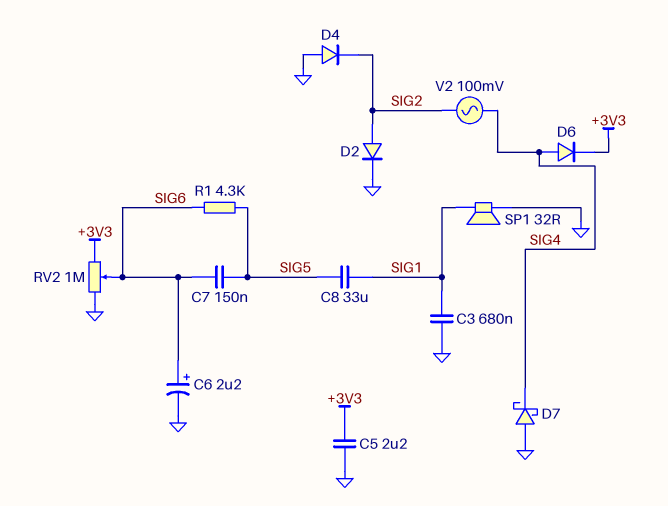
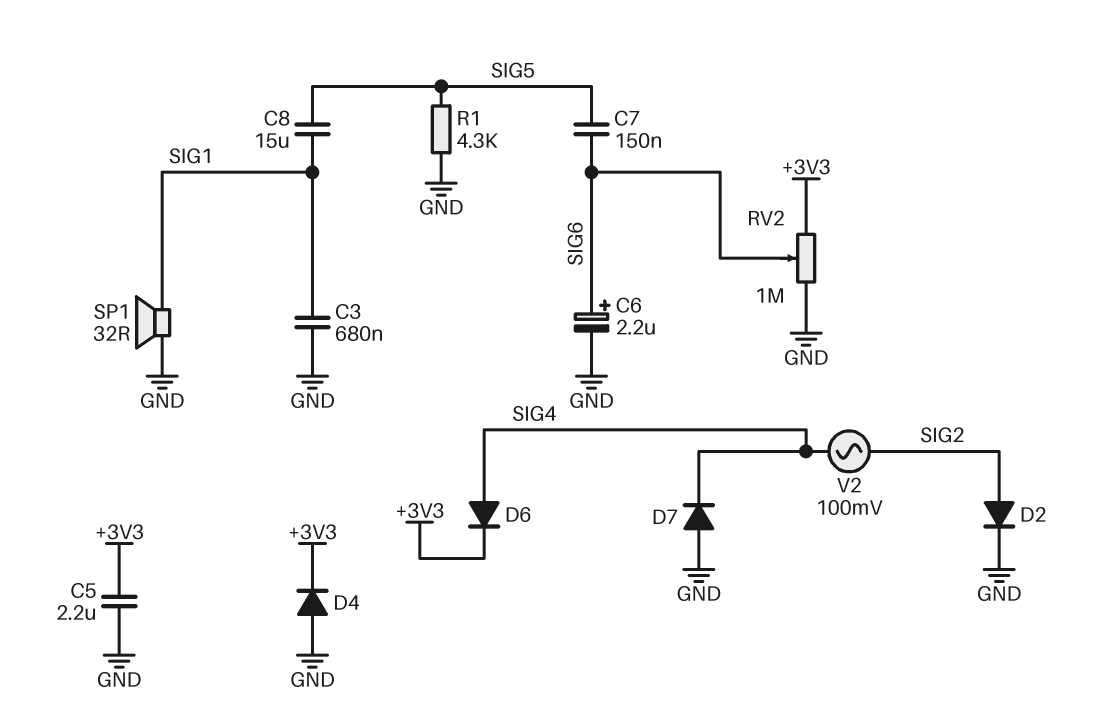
C8: 33uF (SIG1, SIG5) -> 15uF (SIG1, SIG5)
D4: diode (A GND, K SIG2) -> diode (A GND, K +3V3)
D7: schottky (A GND, K SIG4) -> diode (A GND, K SIG4)
R1: 4.3k (SIG5, SIG6) -> 4.3k (GND, SIG5)

